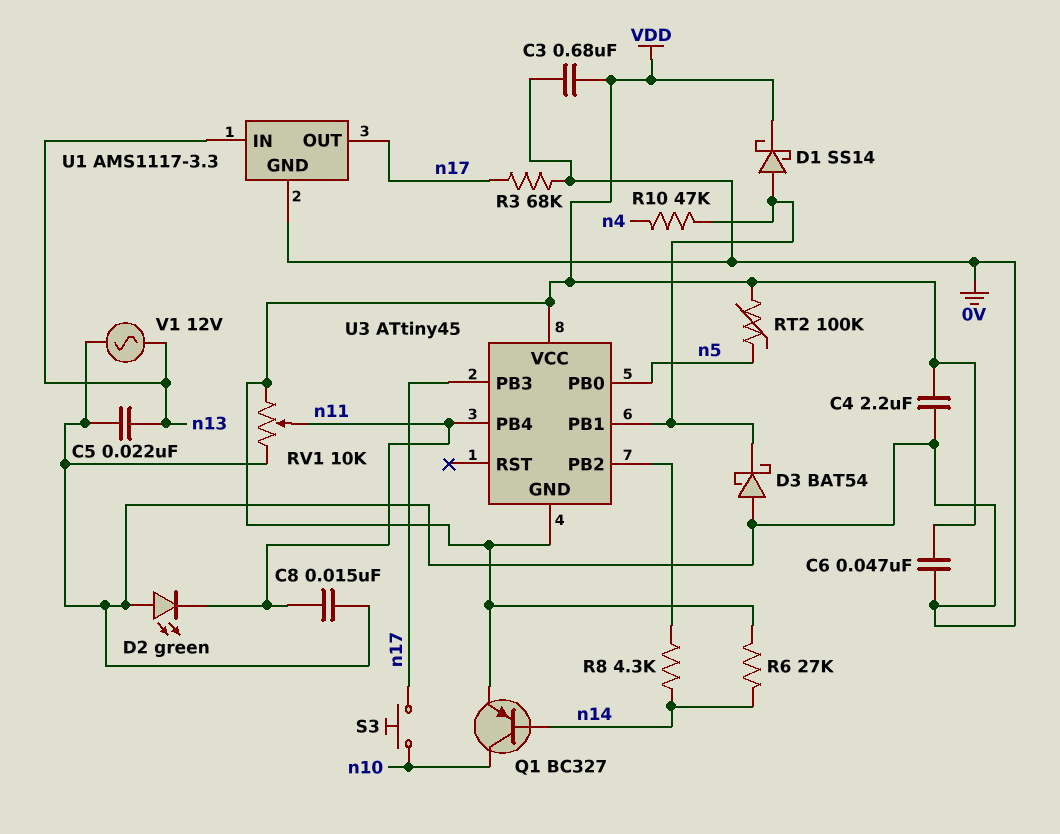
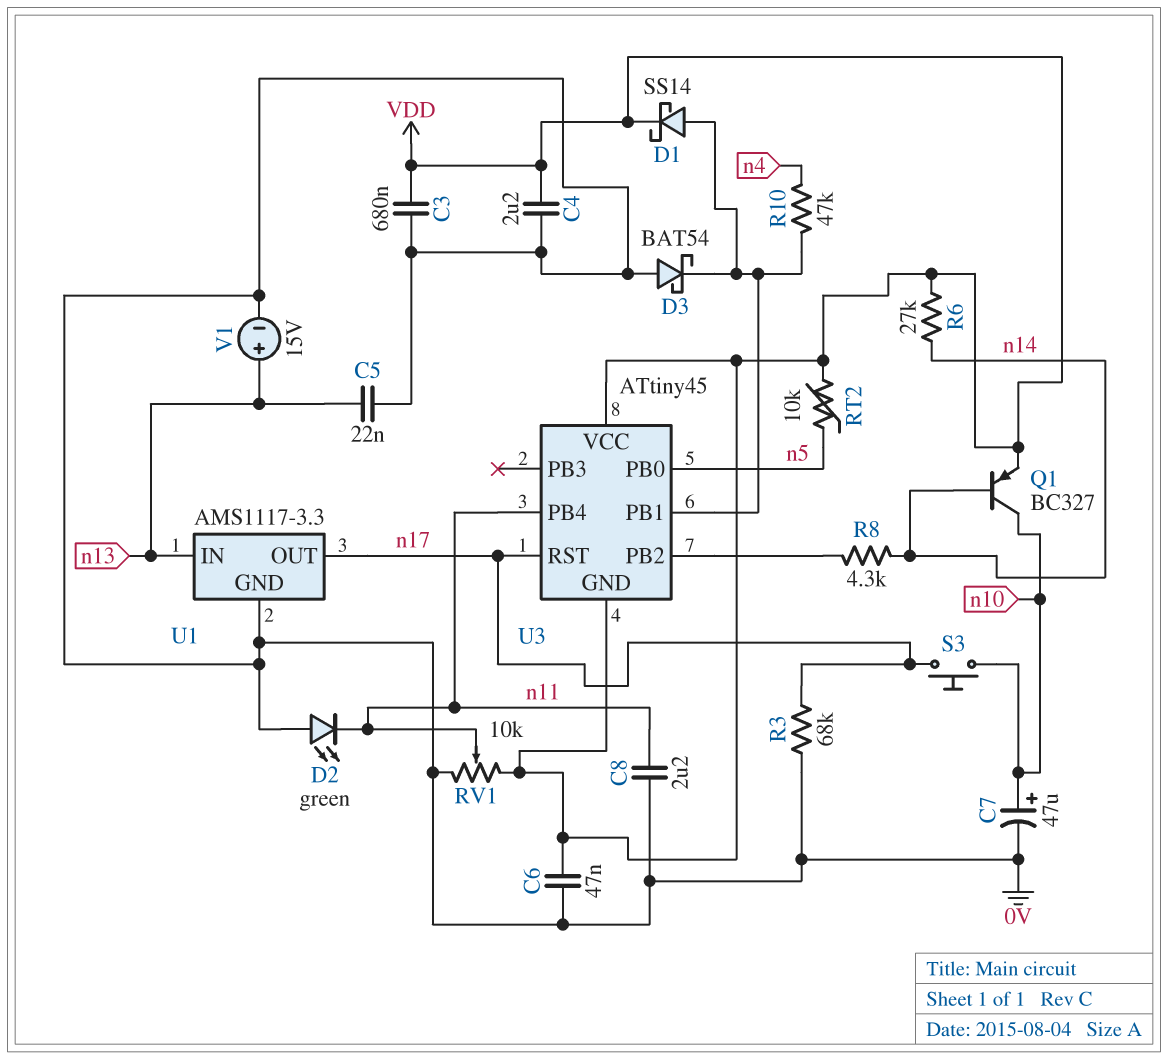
C7: none -> 47uF (plus n10, minus 0V)
C8: 15nF (0V, n11) -> 2.2uF (0V, n11)
RT2: 100k (VDD, n5) -> 10k (VDD, n5)
U3 pin PB3: n17 -> none
U3 pin RST: none -> n17
V1: AC 12V (0V, n13) -> 15V (plus n13, minus 0V)

